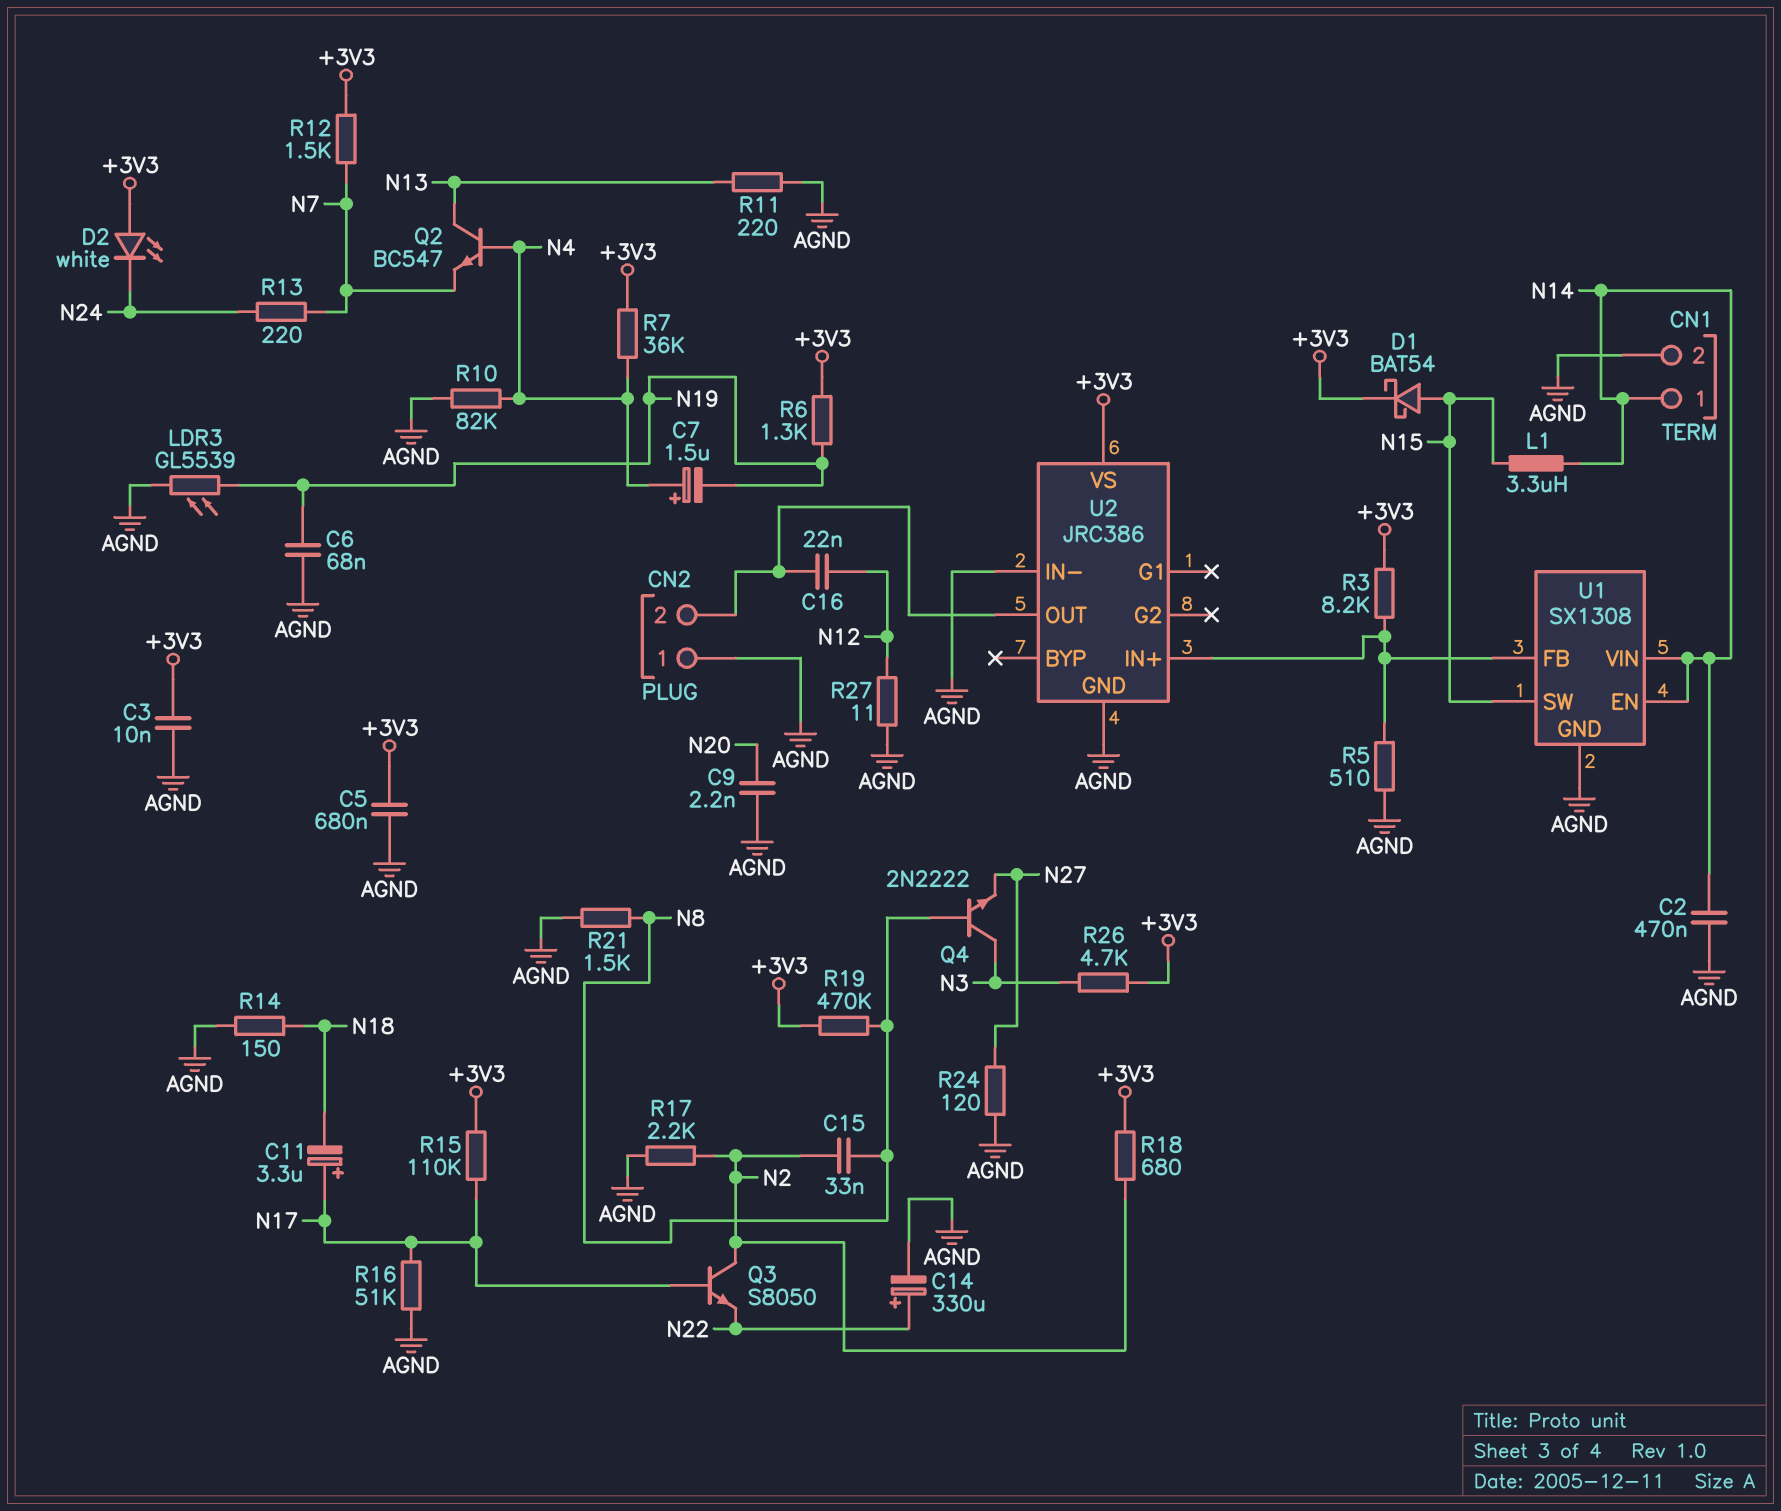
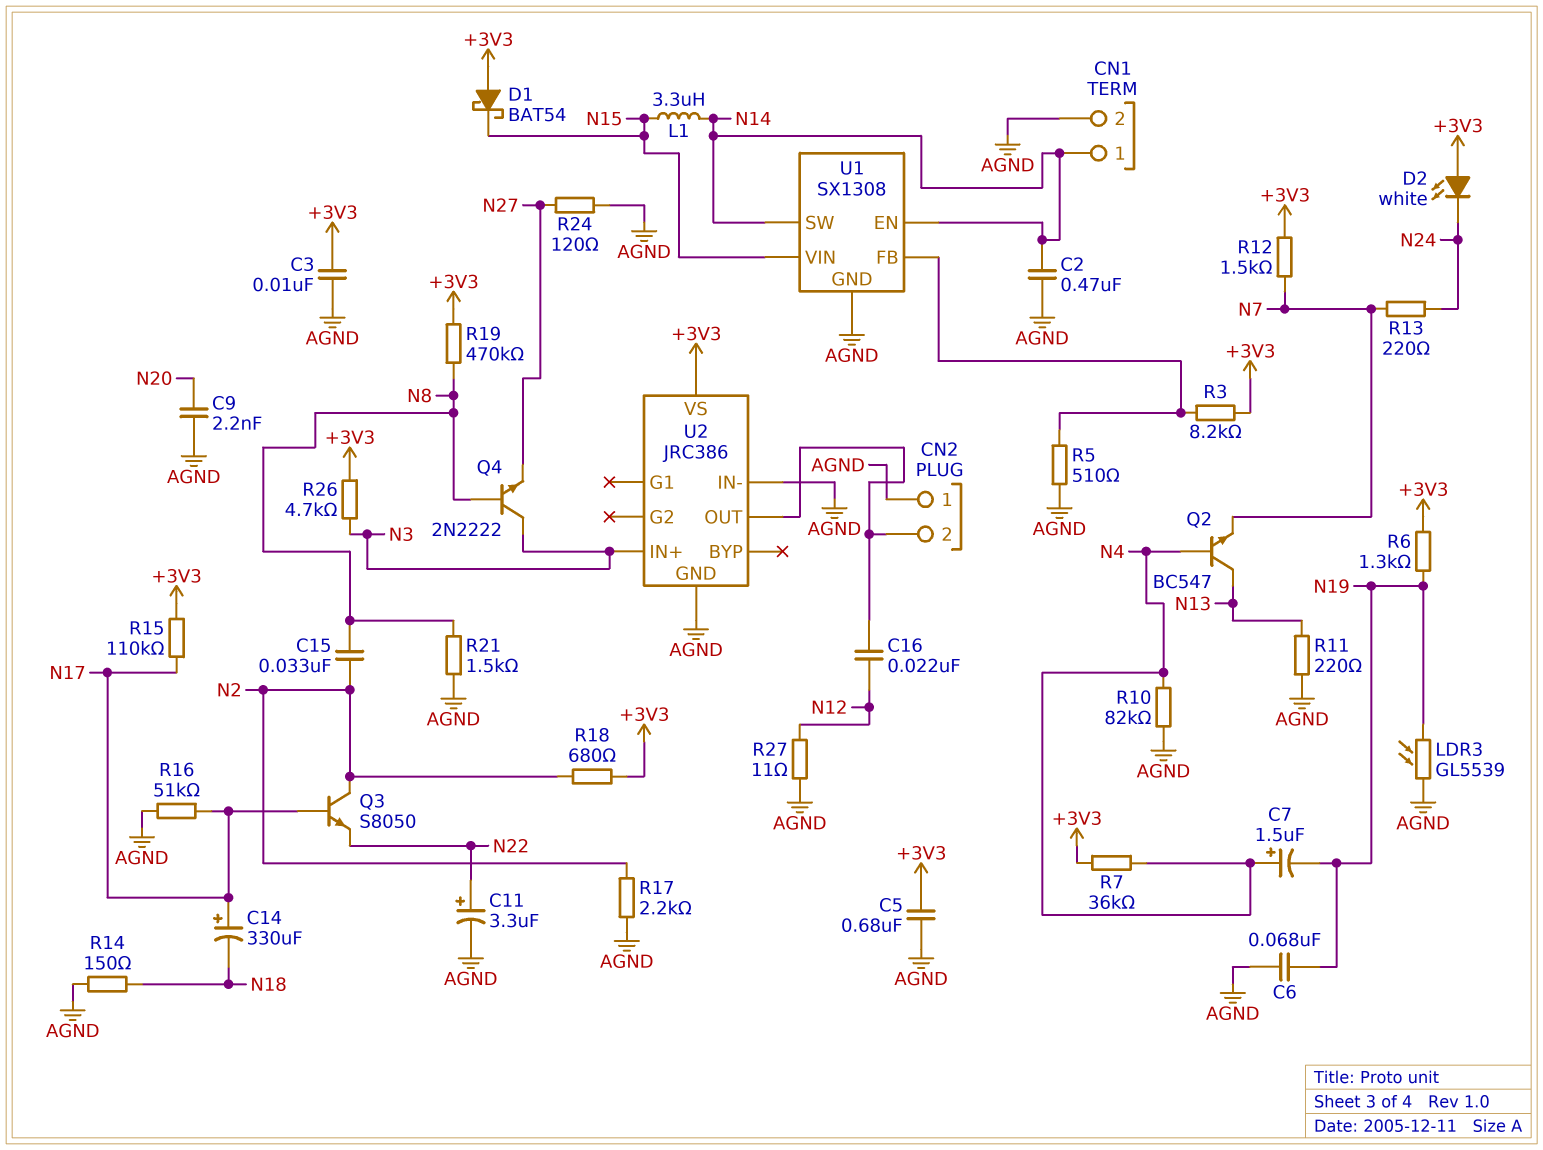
C11: 3.3uF (plus N17, minus N18) -> 3.3uF (plus N22, minus AGND)
C14: 330uF (plus N22, minus AGND) -> 330uF (plus N17, minus N18)
D1: schottky BAT54 (A N15, K +3V3) -> schottky BAT54 (A +3V3, K N15)
U1 pin SW: N15 -> N14
U1 pin VIN: N14 -> N15
U2 pin IN+: U1/FB -> N3

